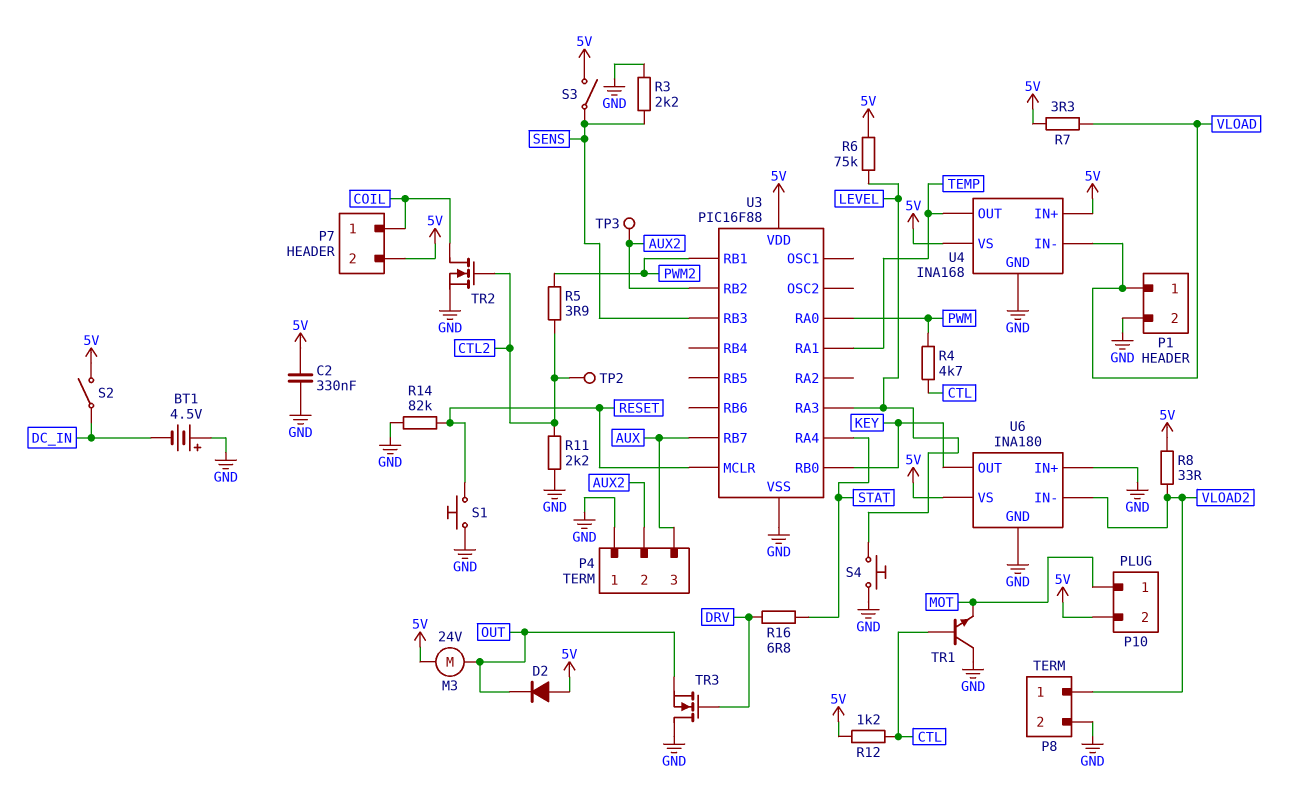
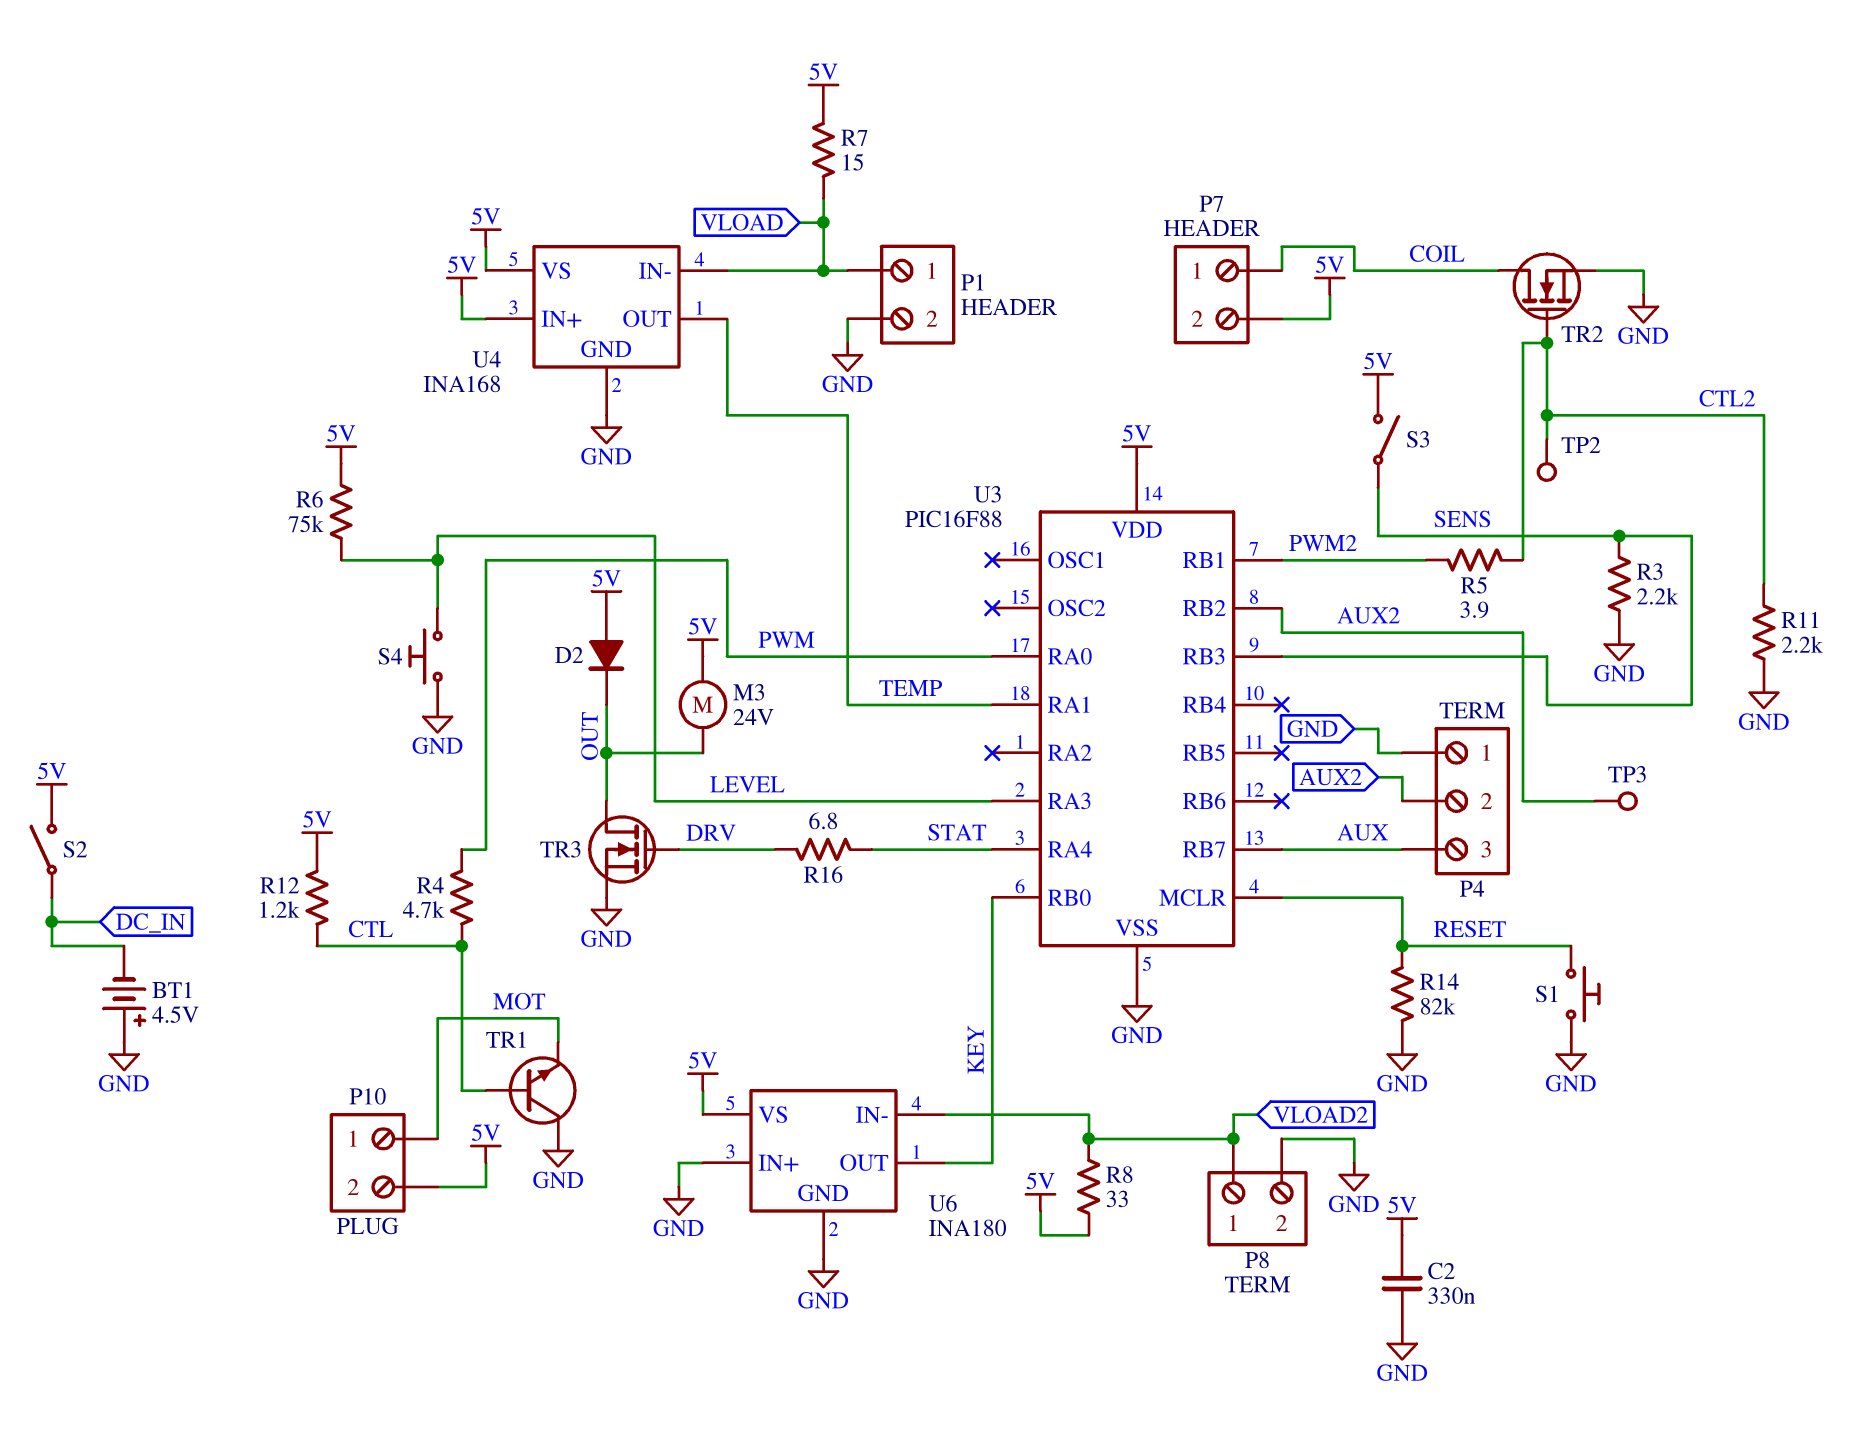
R7: 3.3 (5V, VLOAD) -> 15 (5V, VLOAD)
TR3: NMOS (G DRV, D GND, S OUT) -> NMOS (G DRV, D OUT, S GND)

